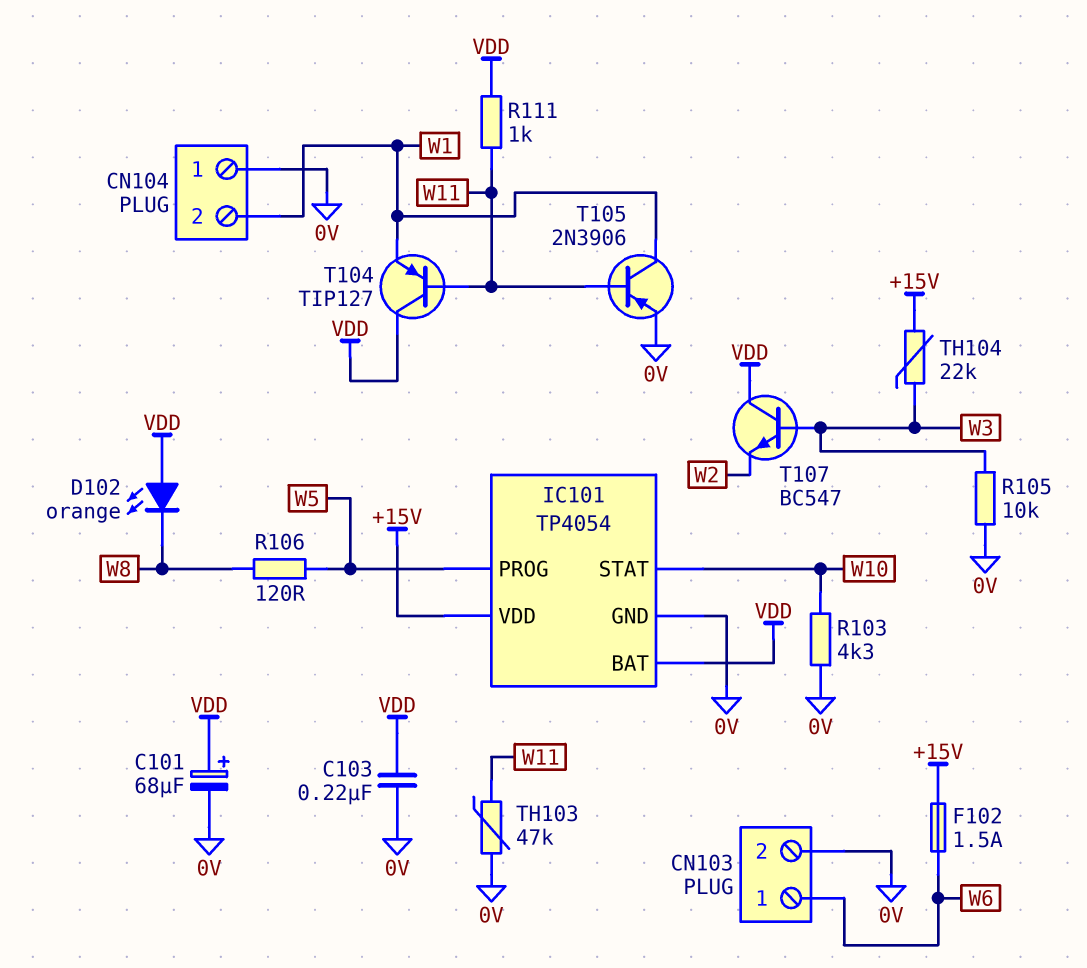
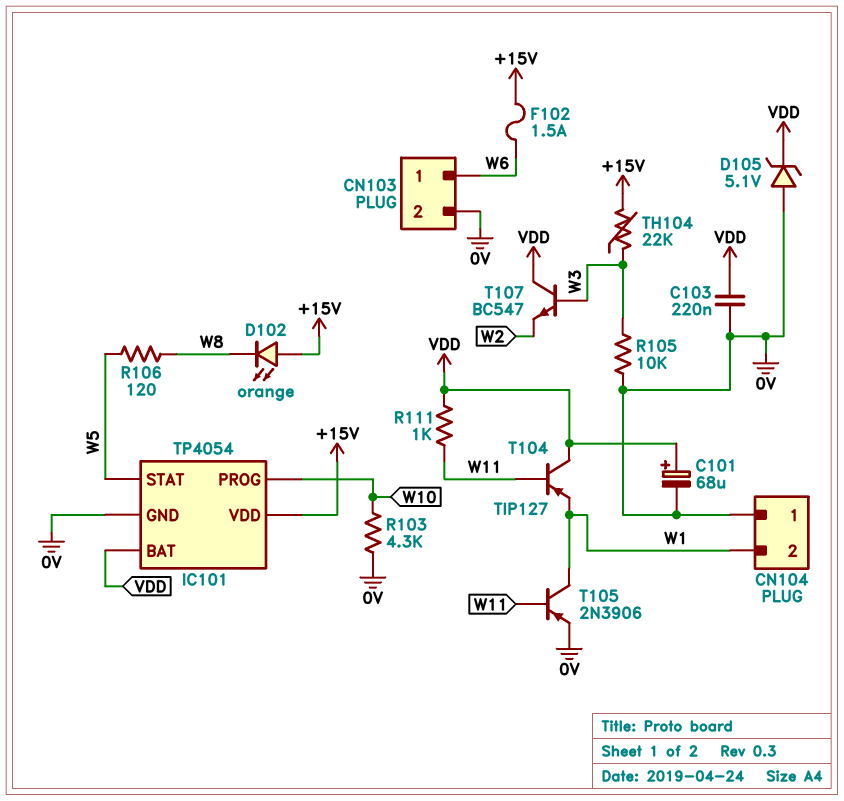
D102: LED orange (A VDD, K W8) -> LED orange (A +15V, K W8)
D105: none -> zener 5.1V (A 0V, K VDD)
IC101 pin PROG: W5 -> W10
IC101 pin STAT: W10 -> W5
TH103: 47k (0V, W11) -> none

